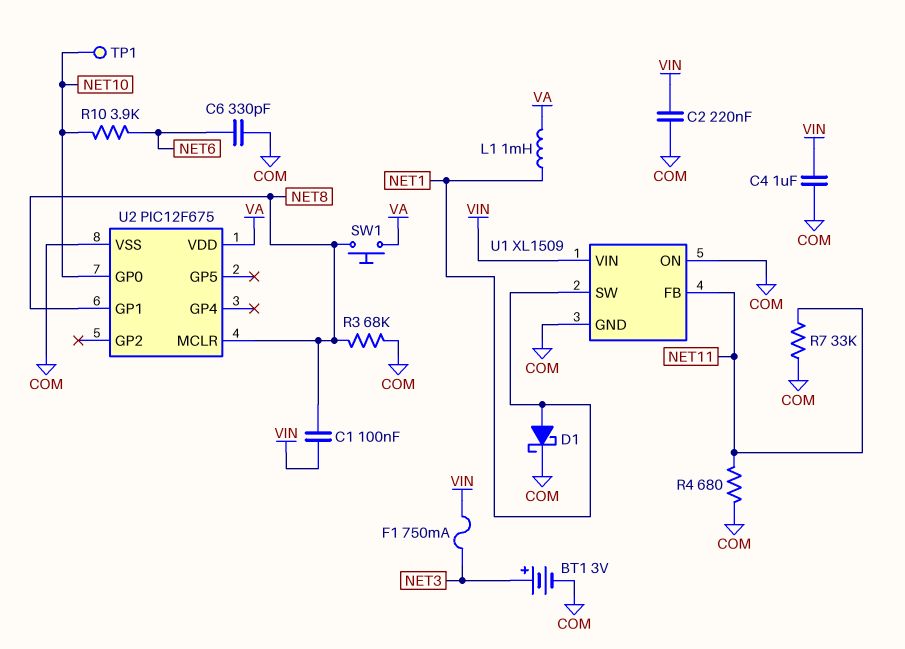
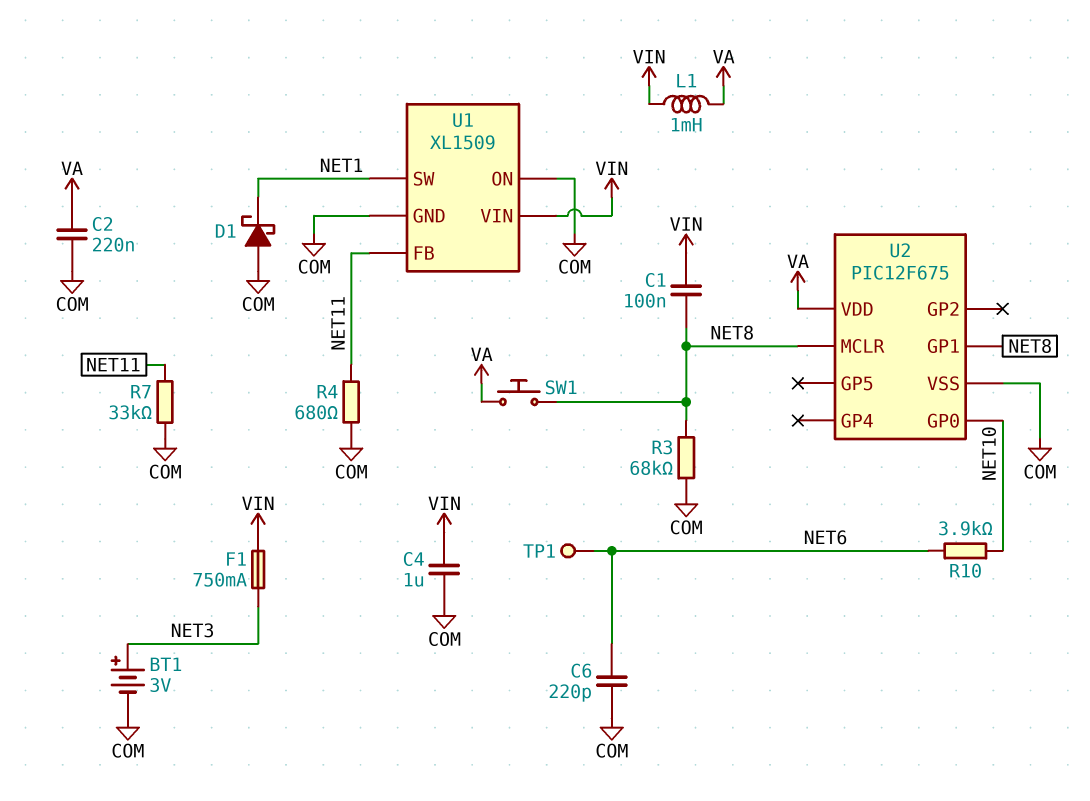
C2: 220nF (COM, VIN) -> 220nF (COM, VA)
C6: 330pF (COM, NET6) -> 220pF (COM, NET6)
D1: schottky (A NET1, K COM) -> schottky (A COM, K NET1)
L1: 1mH (NET1, VA) -> 1mH (VA, VIN)
TP1: test point (NET10) -> test point (NET6)

